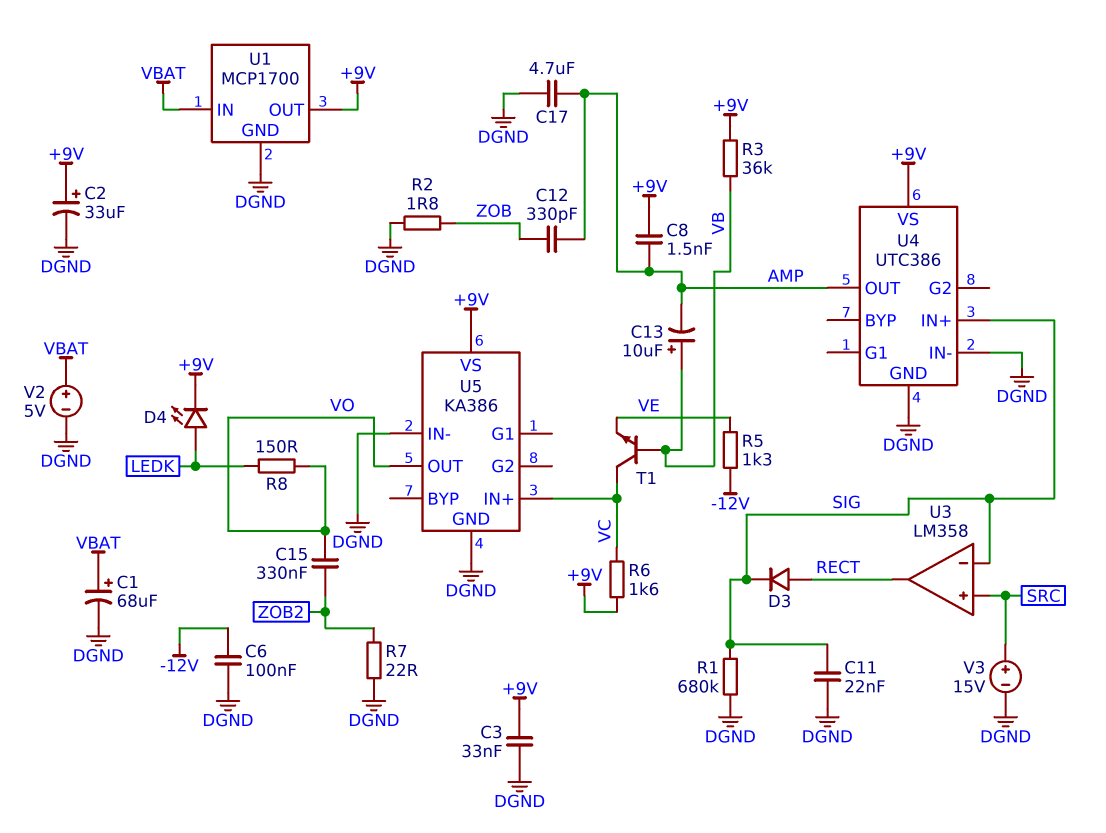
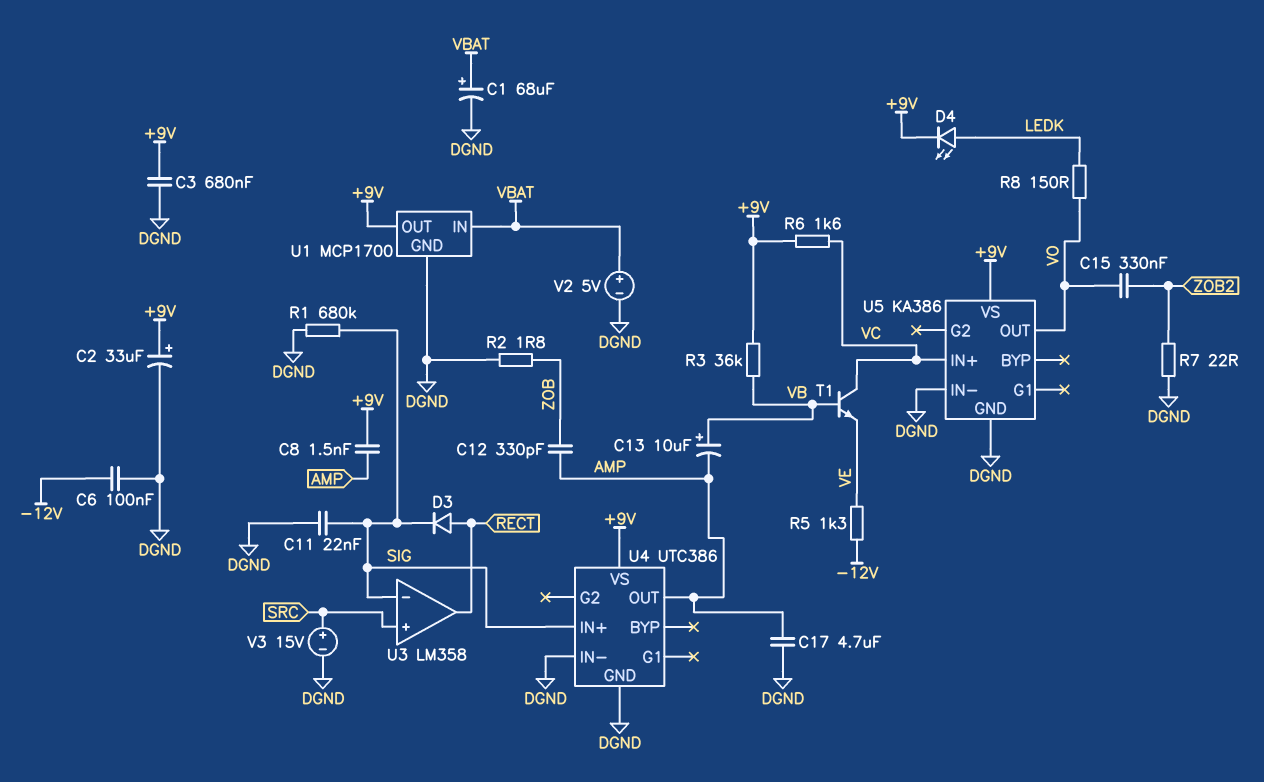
C3: 33nF (+9V, DGND) -> 680nF (+9V, DGND)

